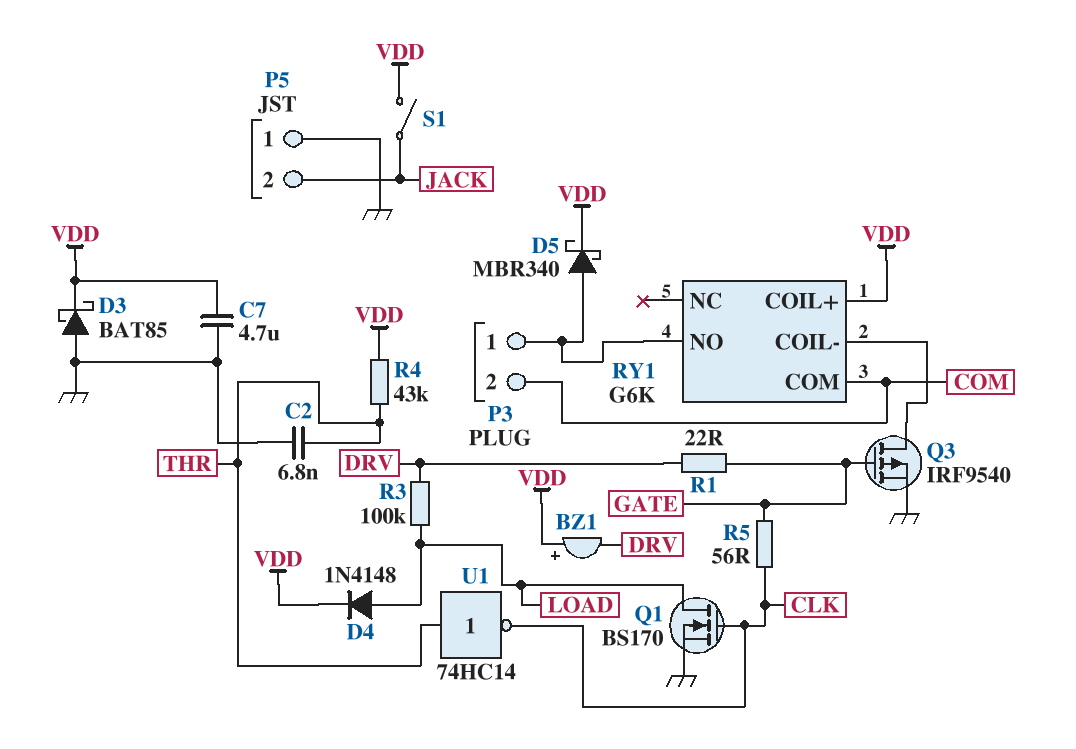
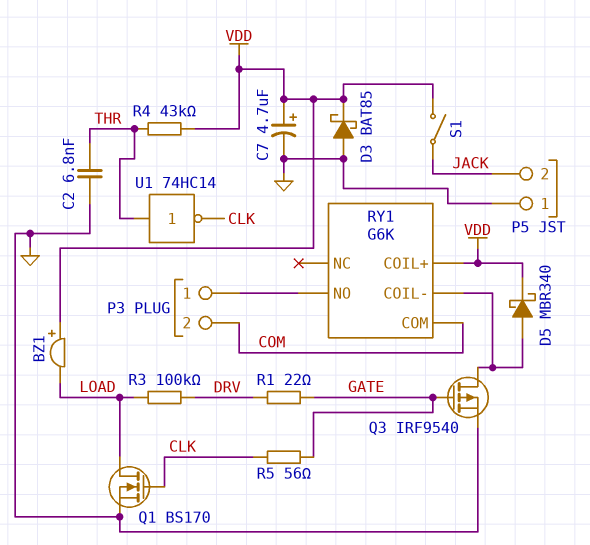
BZ1: buzzer (plus VDD, minus DRV) -> buzzer (plus VDD, minus LOAD)
C7: 4.7uF (GND, VDD) -> 4.7uF (plus VDD, minus GND)
D4: diode 1N4148 (A LOAD, K VDD) -> none
D5: schottky MBR340 (A P3/1, K VDD) -> schottky MBR340 (A RY1/COIL-, K VDD)

